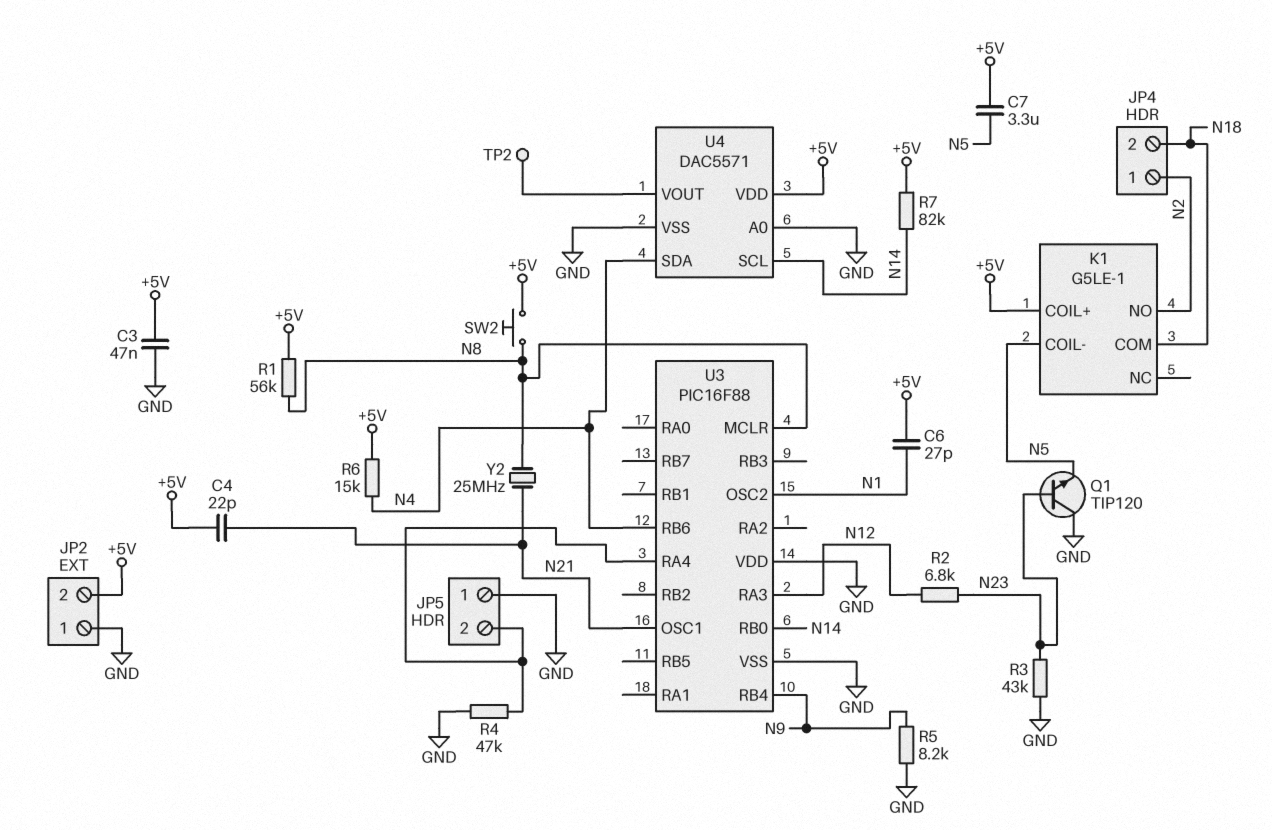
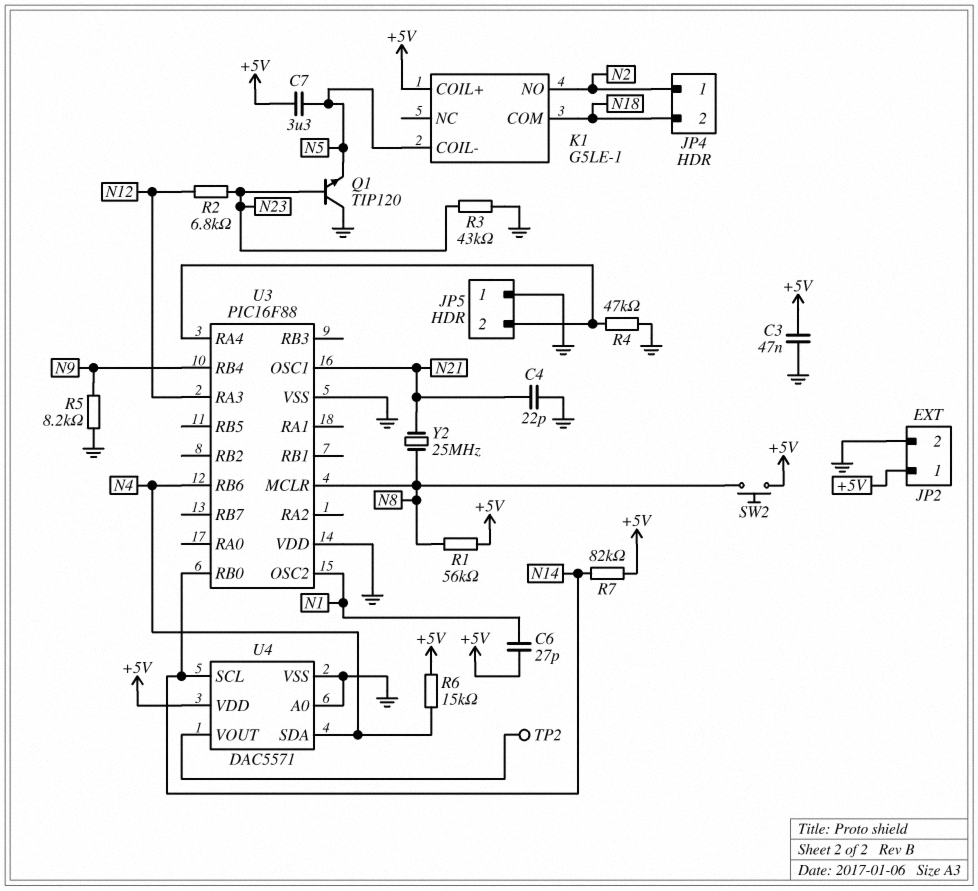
C4: 22pF (+5V, N21) -> 22pF (GND, N21)
JP2 pin 1: GND -> +5V
JP2 pin 2: +5V -> GND

